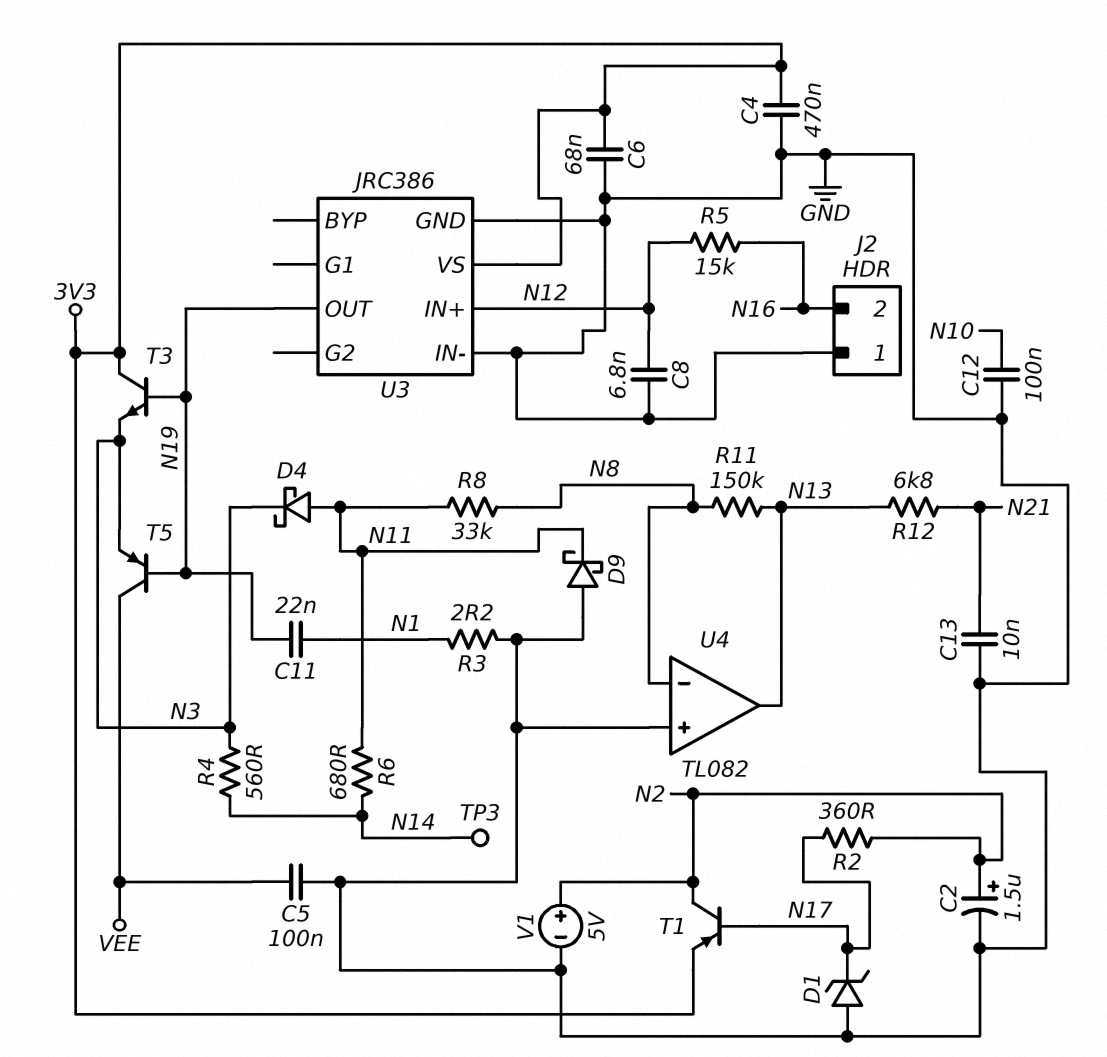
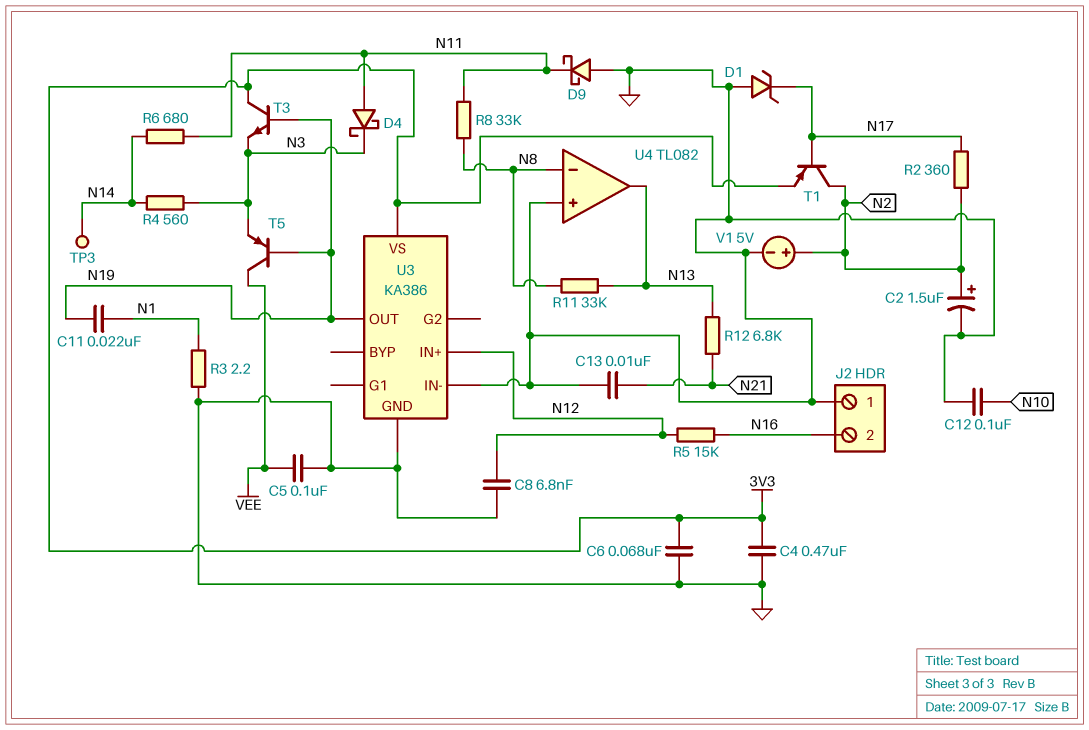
R11: 150k (N8, N13) -> 33k (N8, N13)
U3: JRC386 -> KA386

